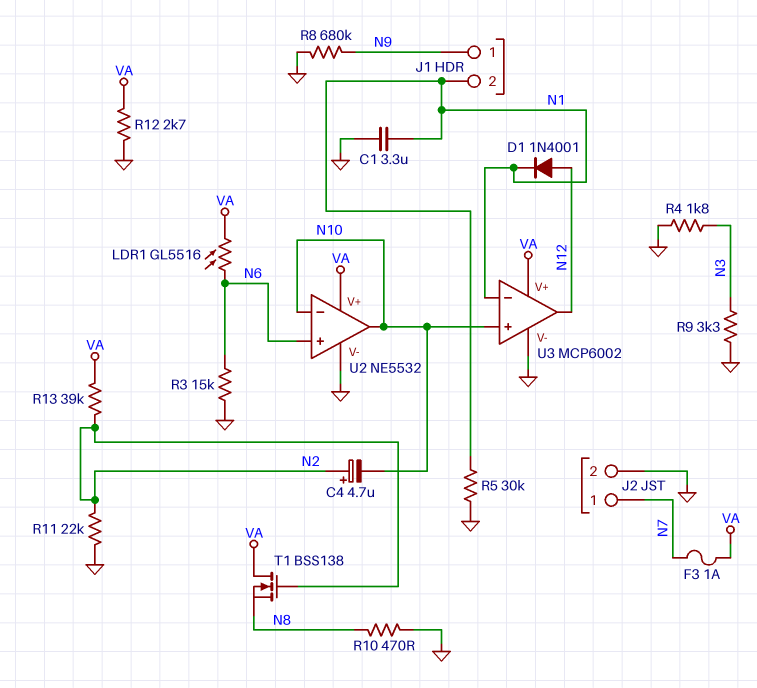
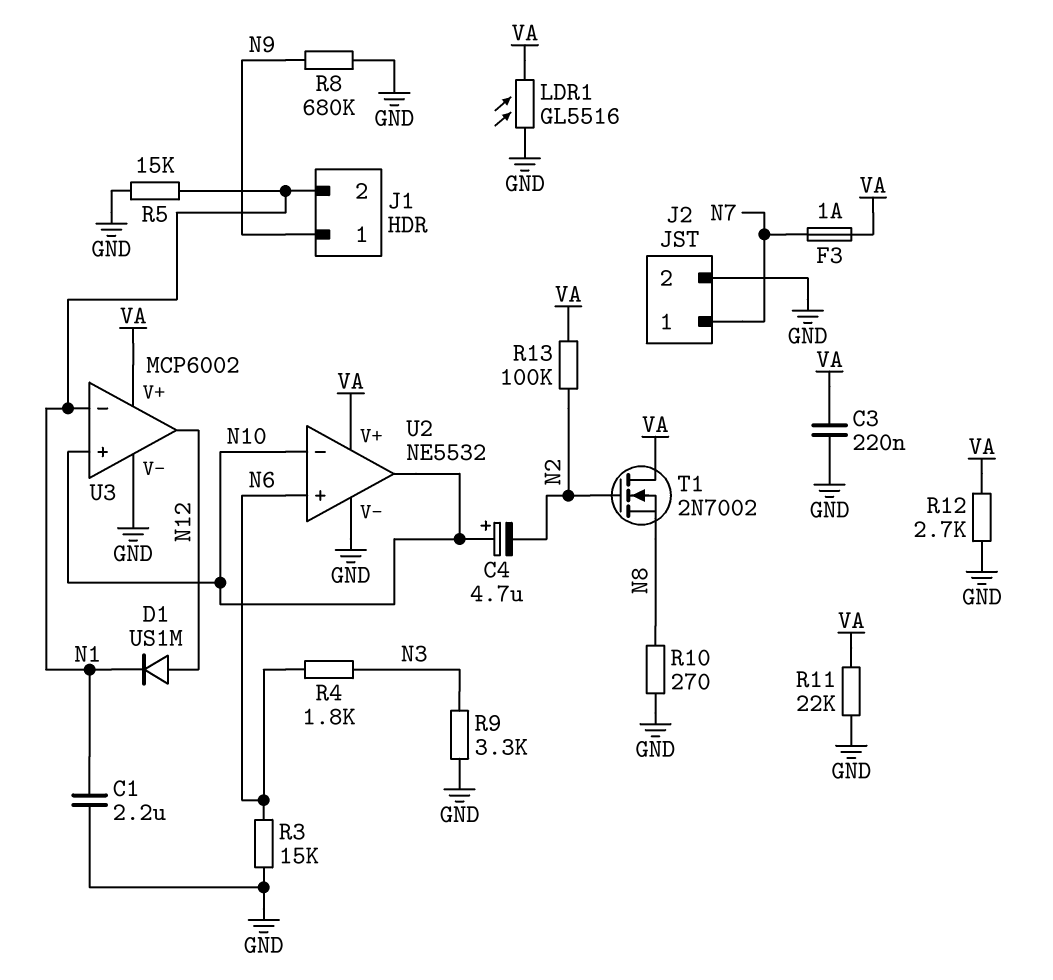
C1: 3.3uF (GND, N1) -> 2.2uF (GND, N1)
C3: none -> 220nF (GND, VA)
C4: 4.7uF (plus N2, minus N10) -> 4.7uF (plus N10, minus N2)
D1: diode 1N4001 (A N12, K N1) -> diode US1M (A N12, K N1)
LDR1: GL5516 (N6, VA) -> GL5516 (GND, VA)
R4: 1.8k (GND, N3) -> 1.8k (N3, N6)
R5: 30k (GND, N1) -> 15k (GND, N1)
R10: 470 (GND, N8) -> 270 (GND, N8)
R11: 22k (GND, N2) -> 22k (GND, VA)
R13: 39k (N2, VA) -> 100k (N2, VA)
T1: NMOS BSS138 (G N2, D VA, S N8) -> NMOS 2N7002 (G N2, D VA, S N8)

